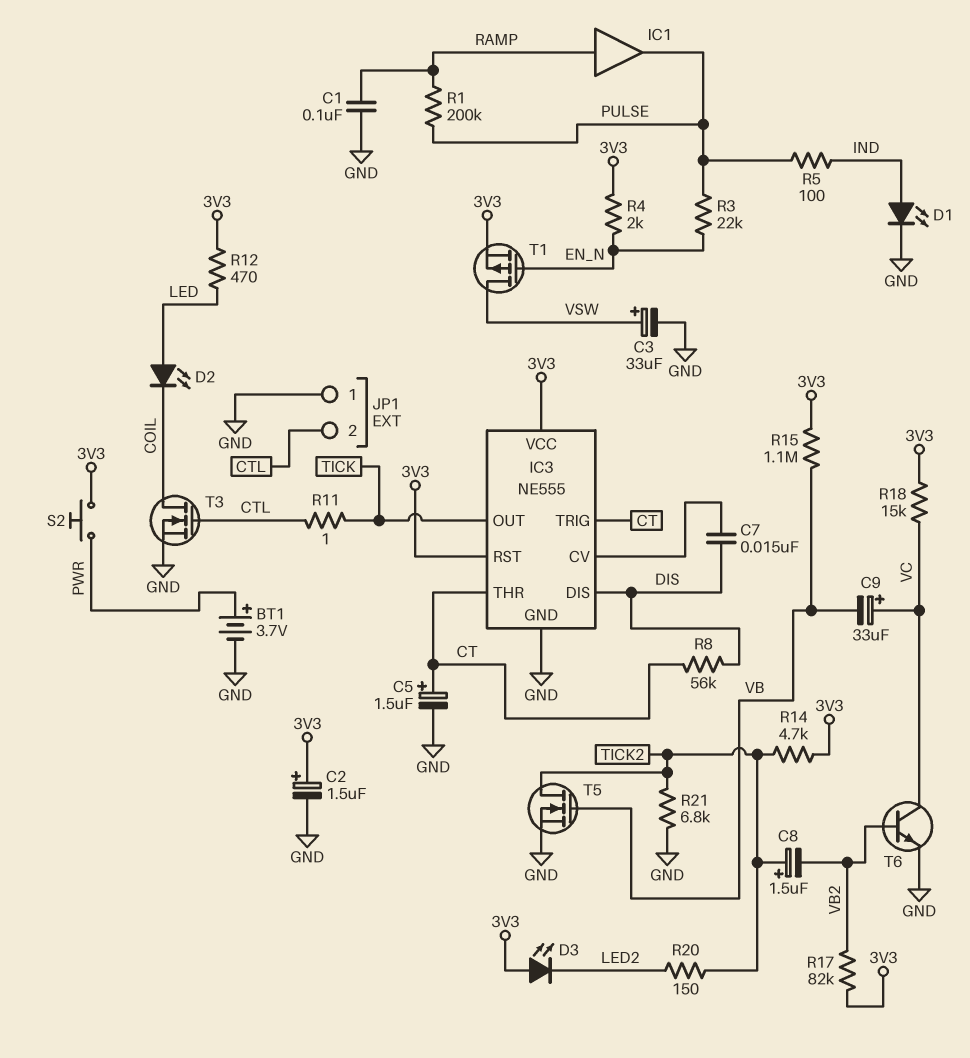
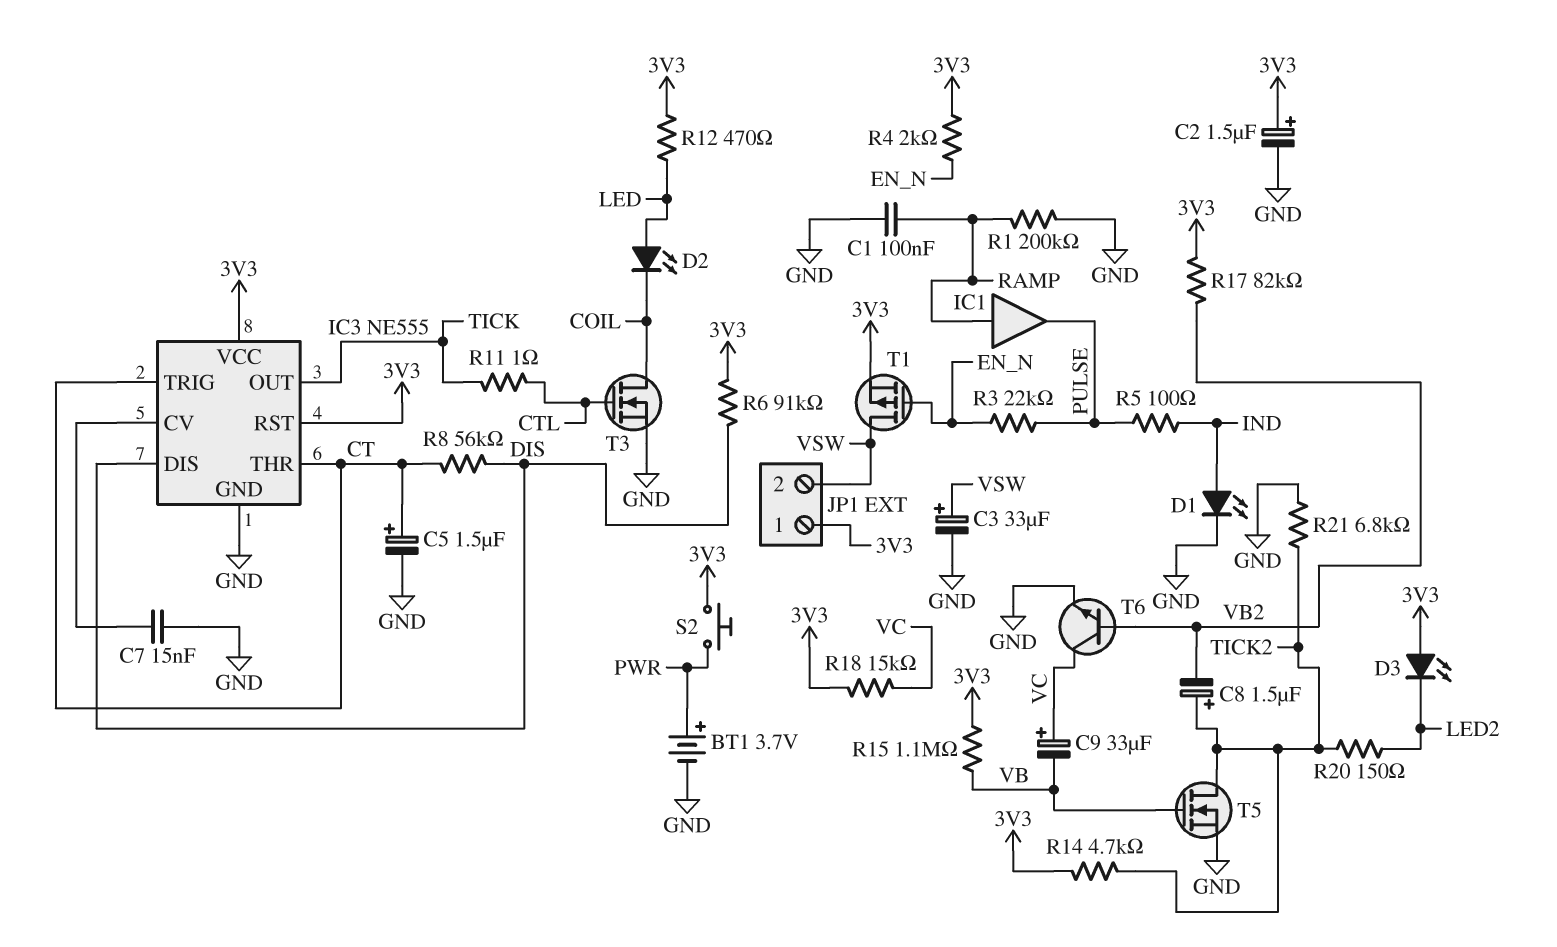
C7: 15nF (DIS, IC3/CV) -> 15nF (GND, IC3/CV)
JP1 pin 1: GND -> 3V3
JP1 pin 2: CTL -> VSW
R1: 200k (PULSE, RAMP) -> 200k (GND, RAMP)
R6: none -> 91k (3V3, DIS)

